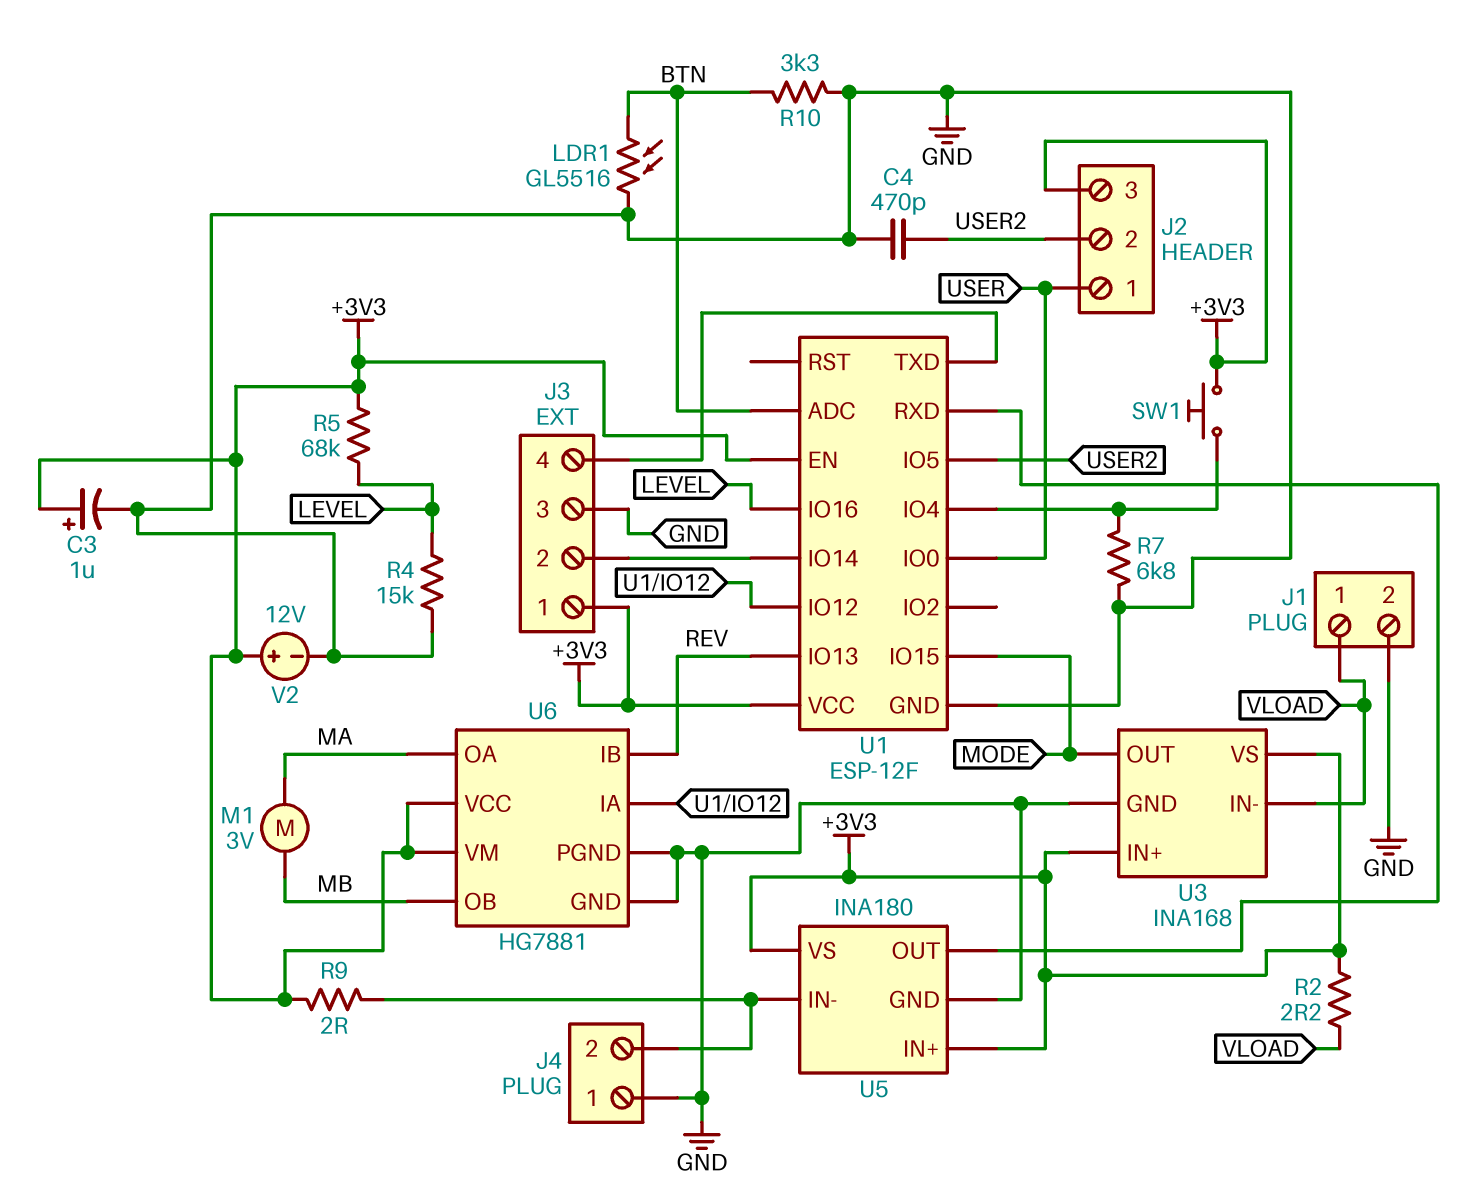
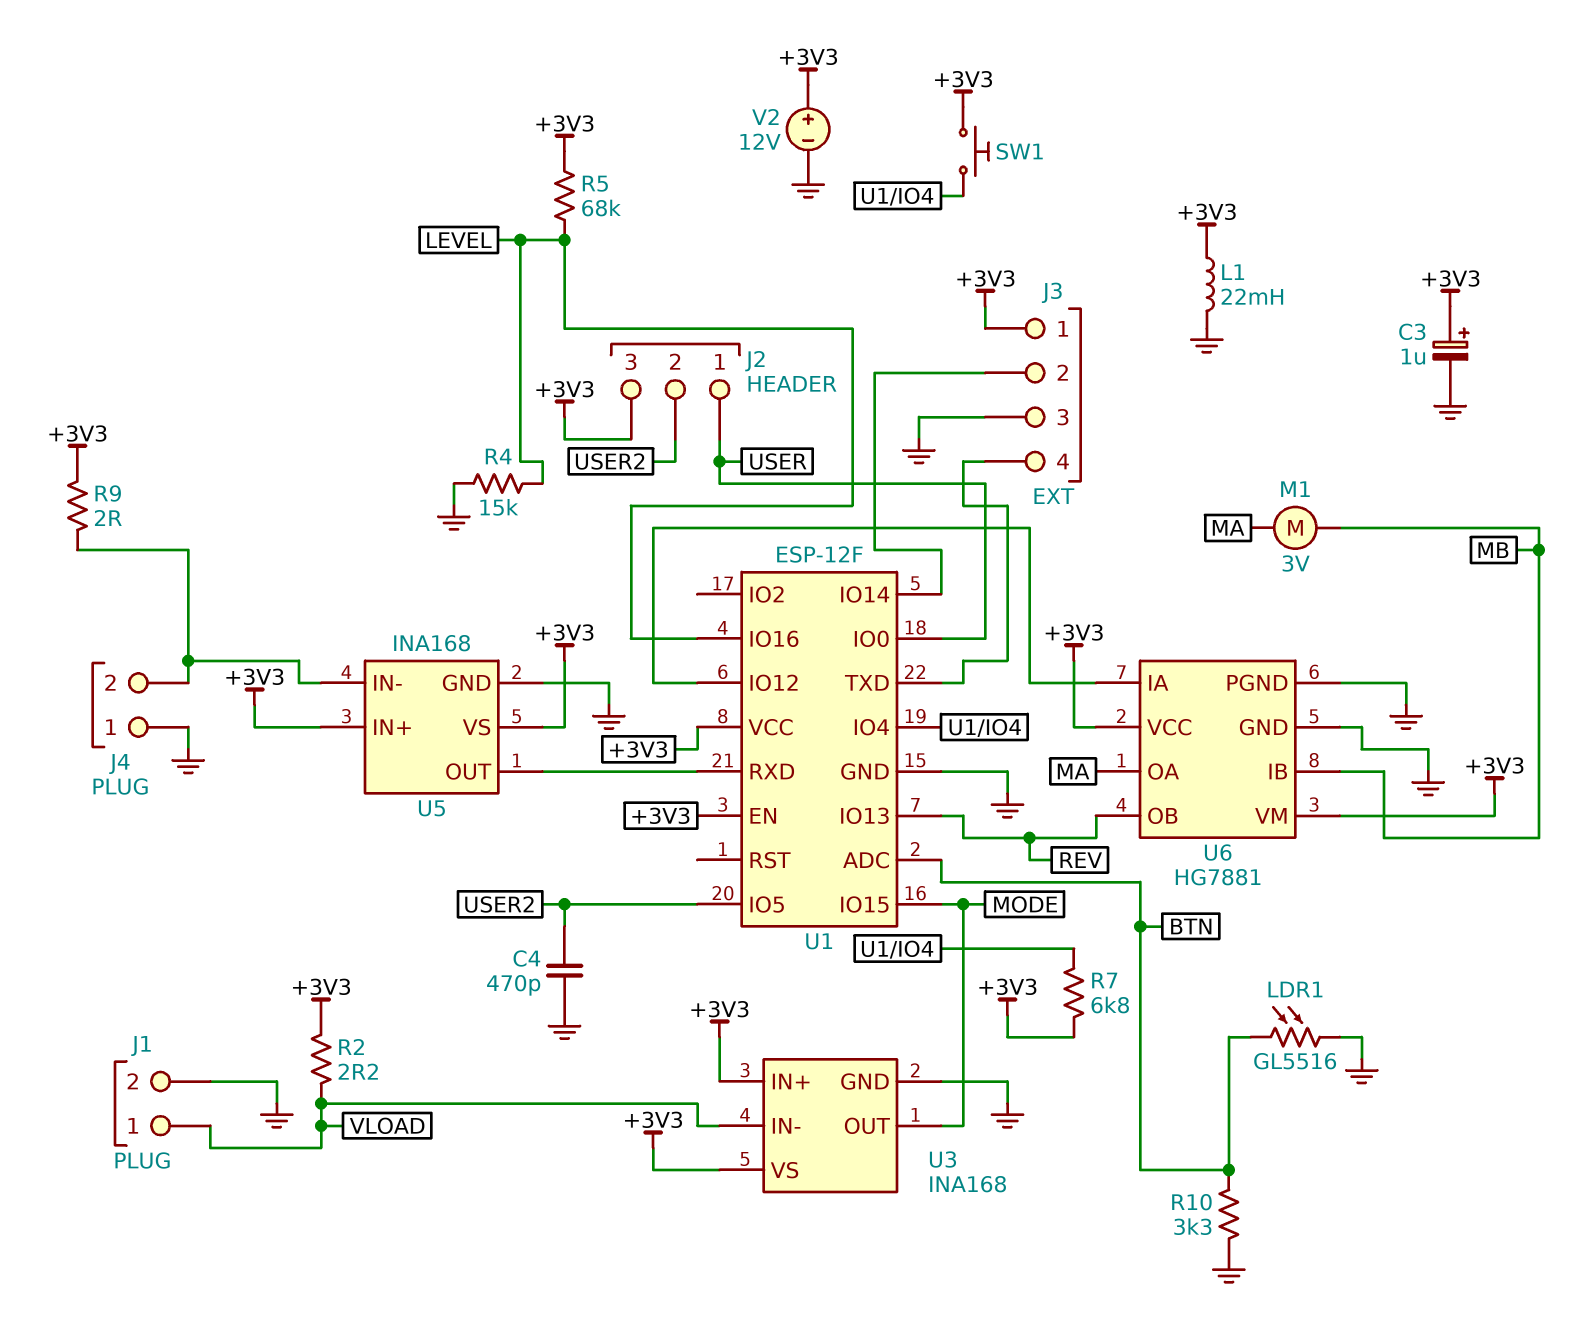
L1: none -> 22mH (+3V3, GND)
R7: 6.8k (GND, U1/IO4) -> 6.8k (+3V3, U1/IO4)
U5: INA180 -> INA168
U6 pin IB: REV -> MB
U6 pin OB: MB -> REV

